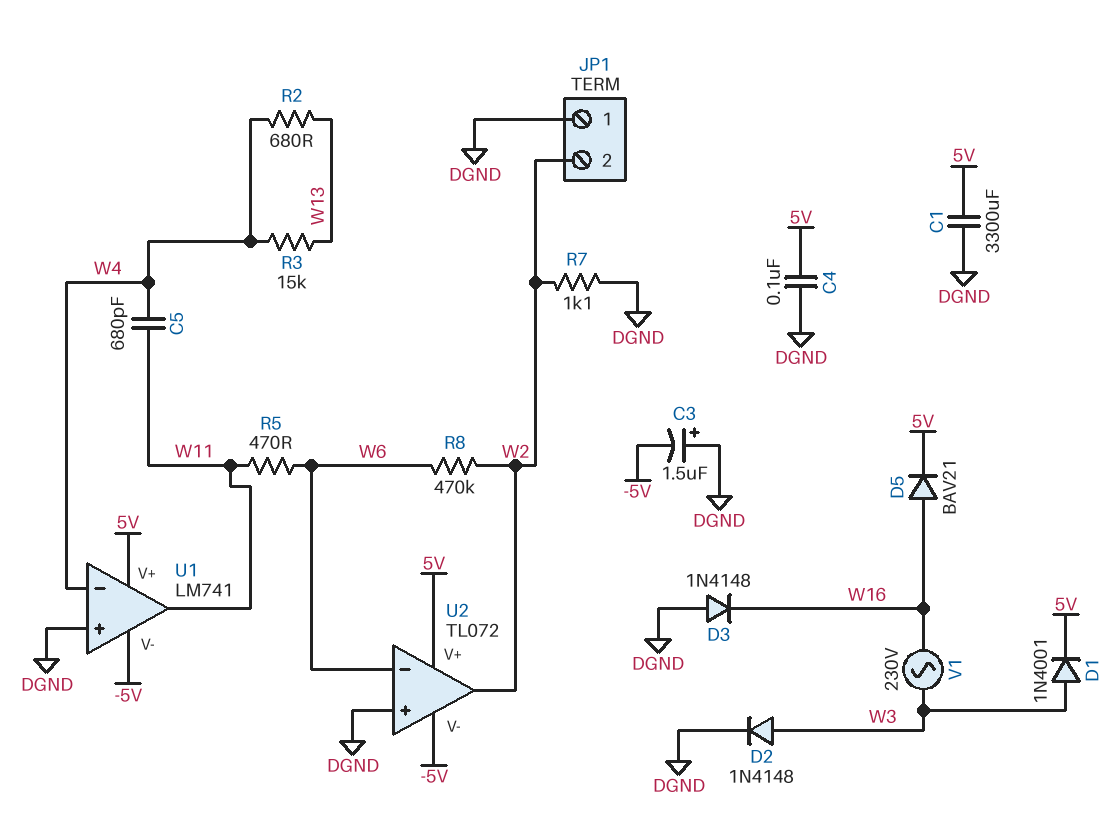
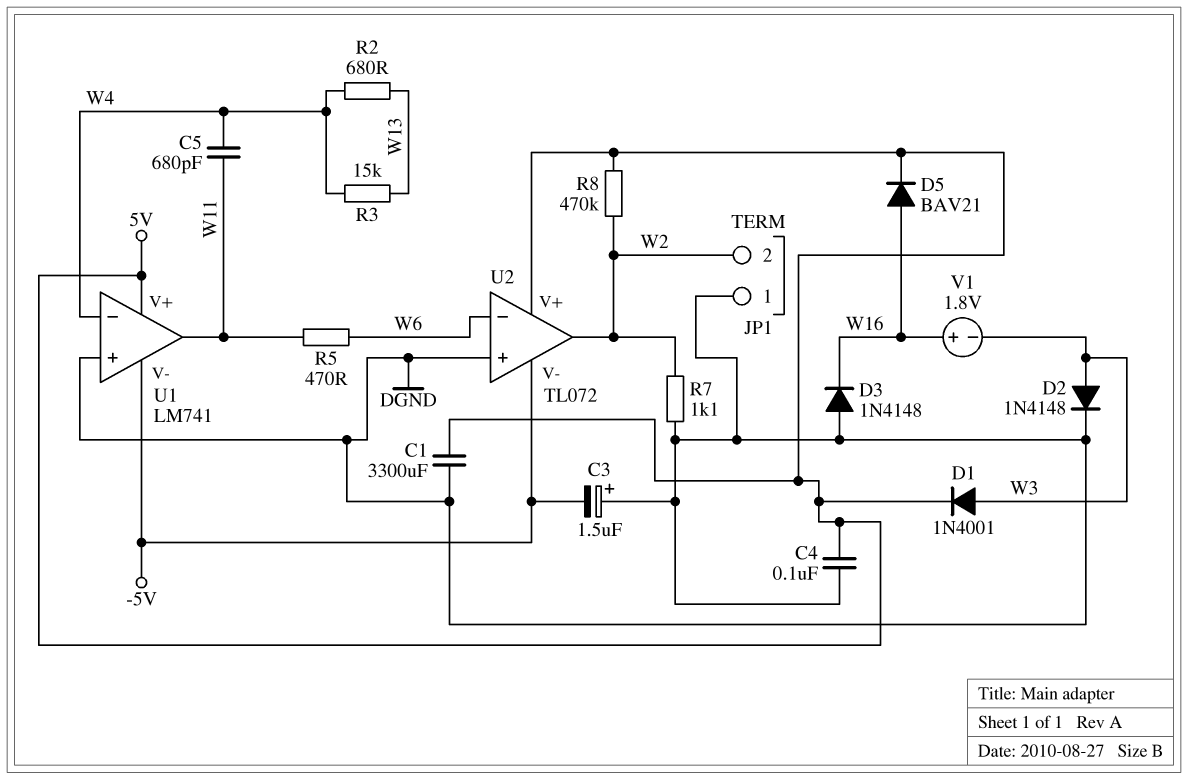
R8: 470k (W2, W6) -> 470k (5V, W2)
V1: AC 230V (W3, W16) -> 1.8V (plus W16, minus W3)

